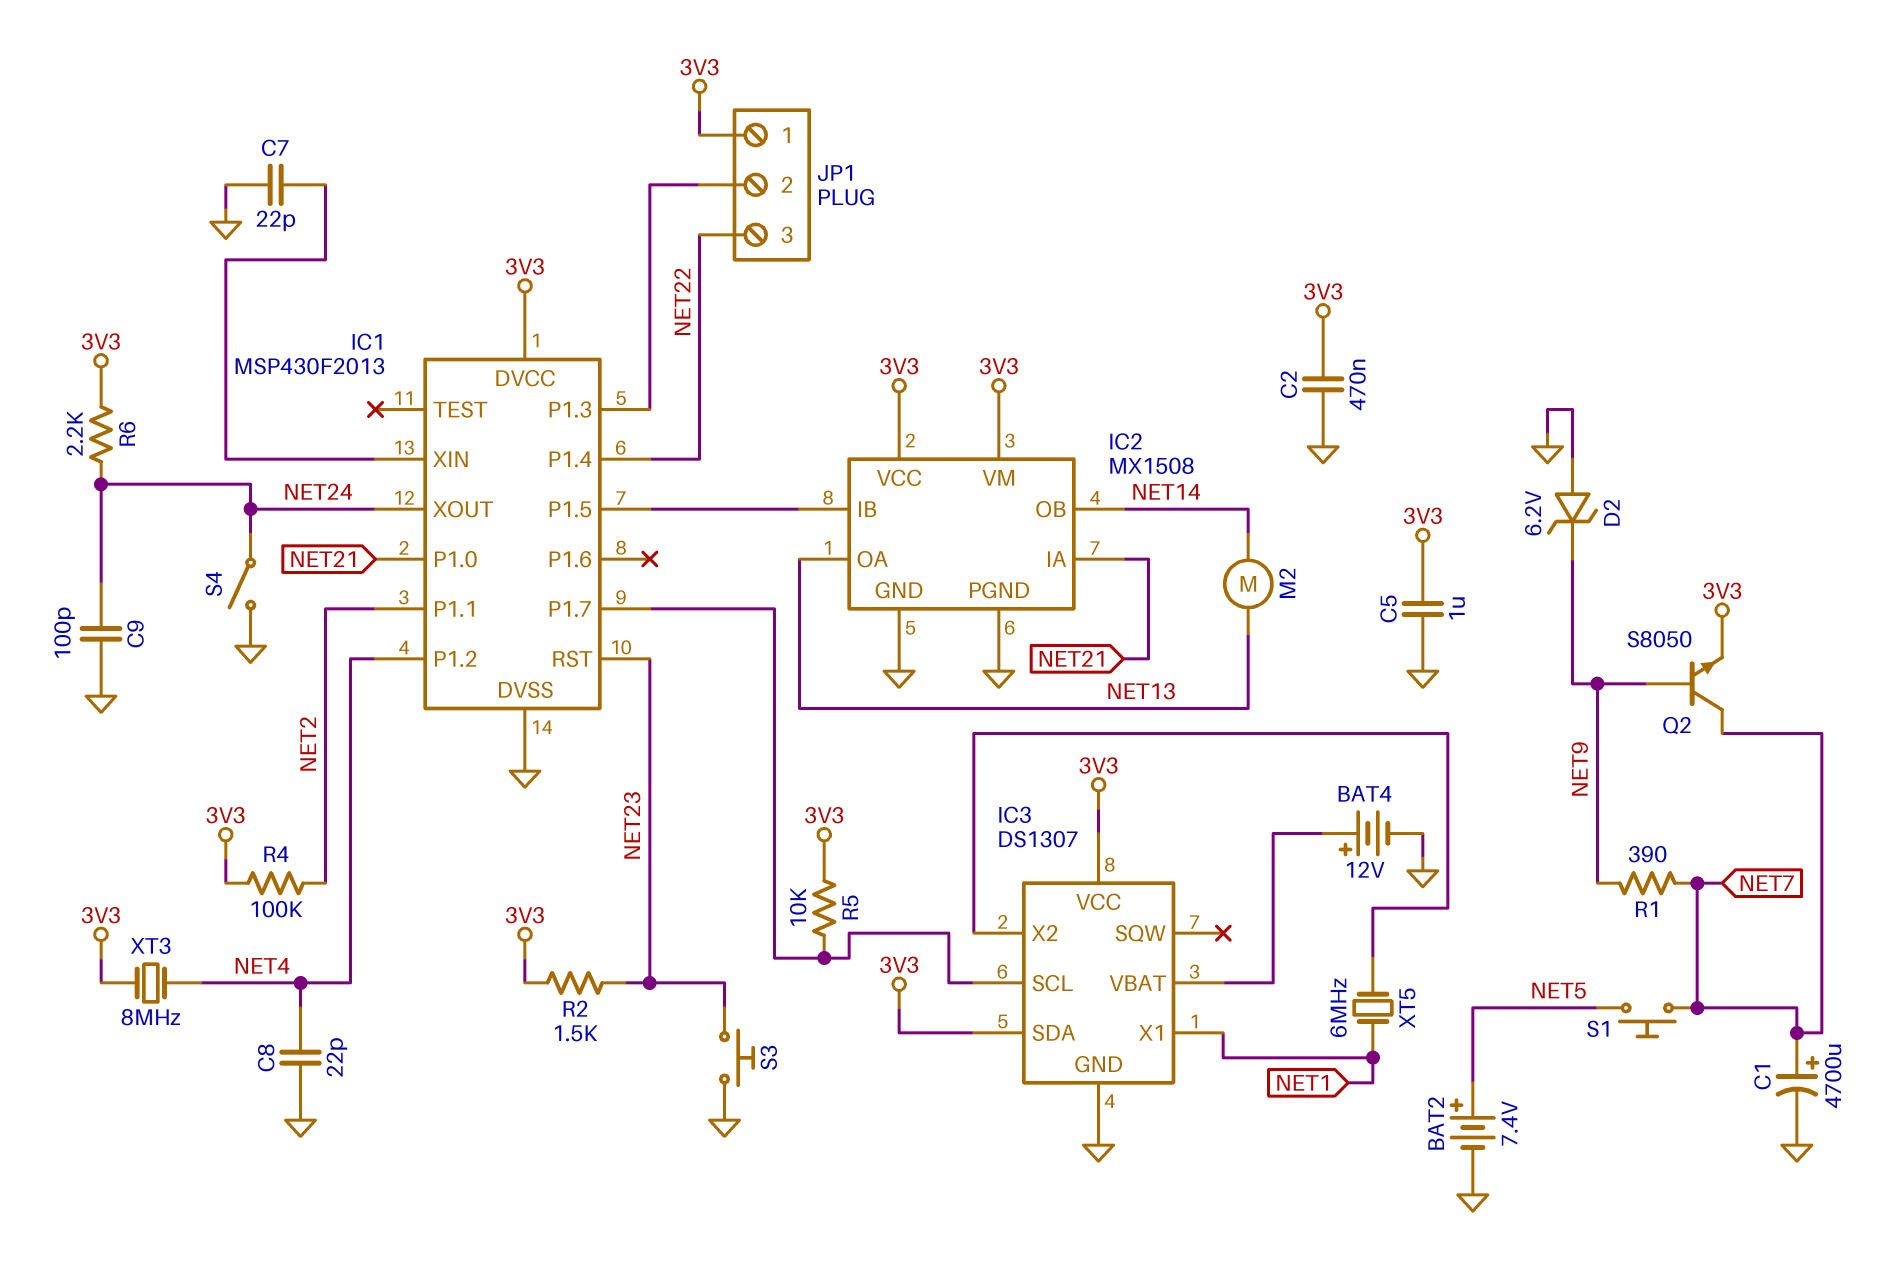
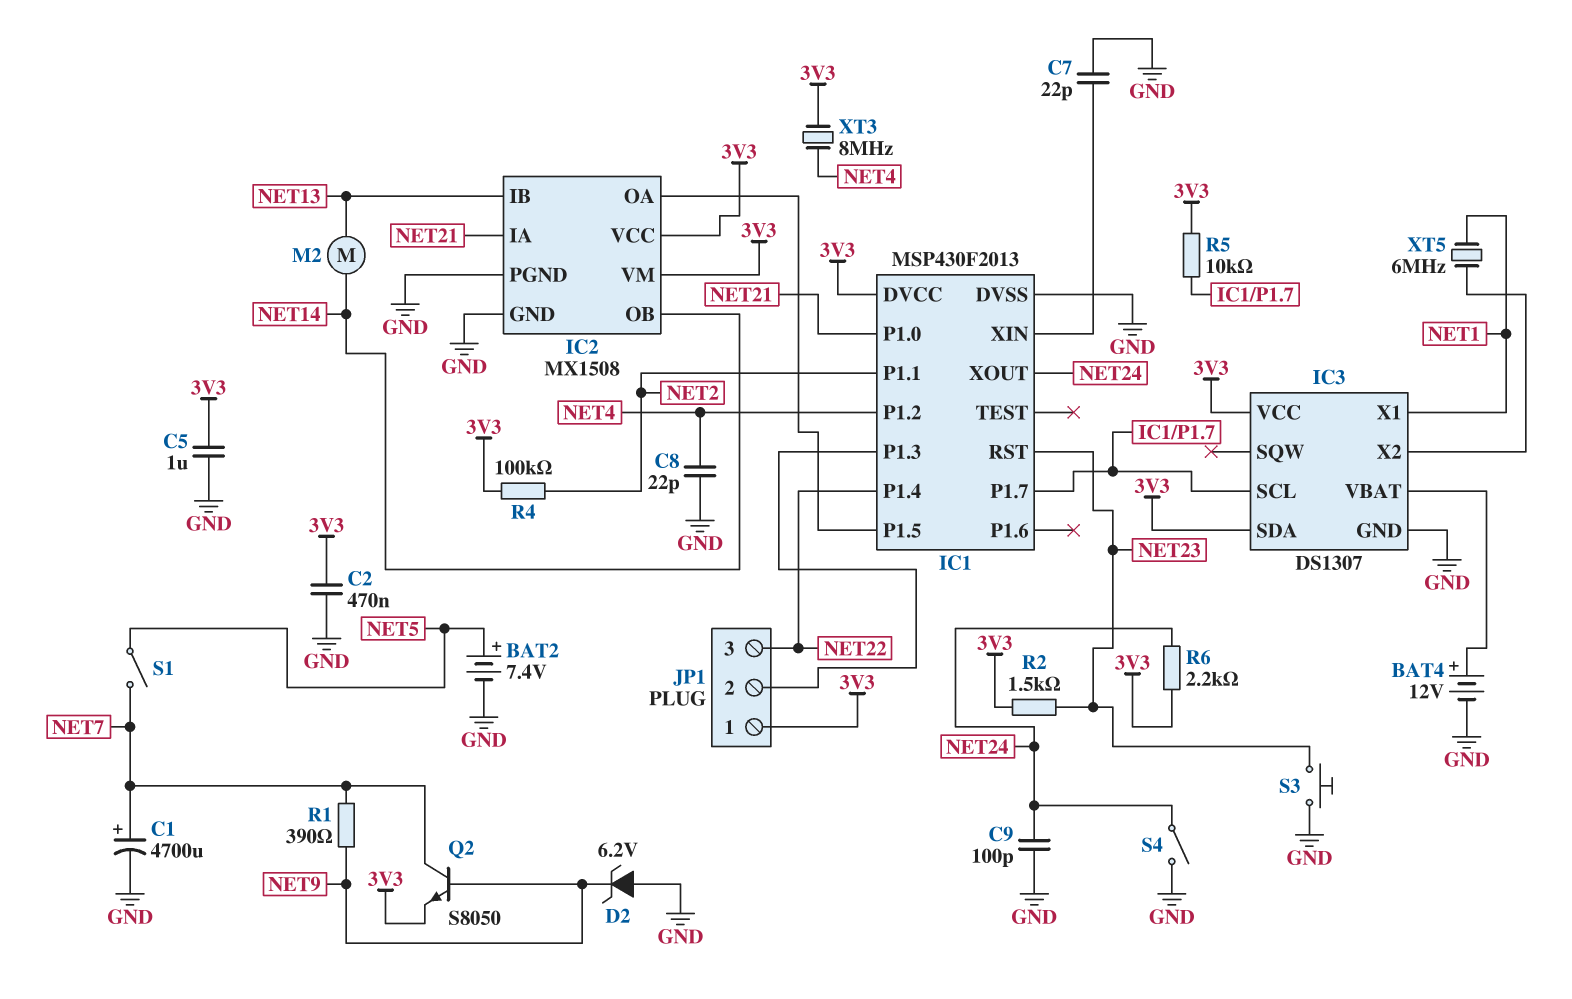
IC2 pin IB: IC1/P1.5 -> NET13
IC2 pin OA: NET13 -> IC1/P1.5
S1: button (NET5, NET7) -> switch (NET5, NET7)

